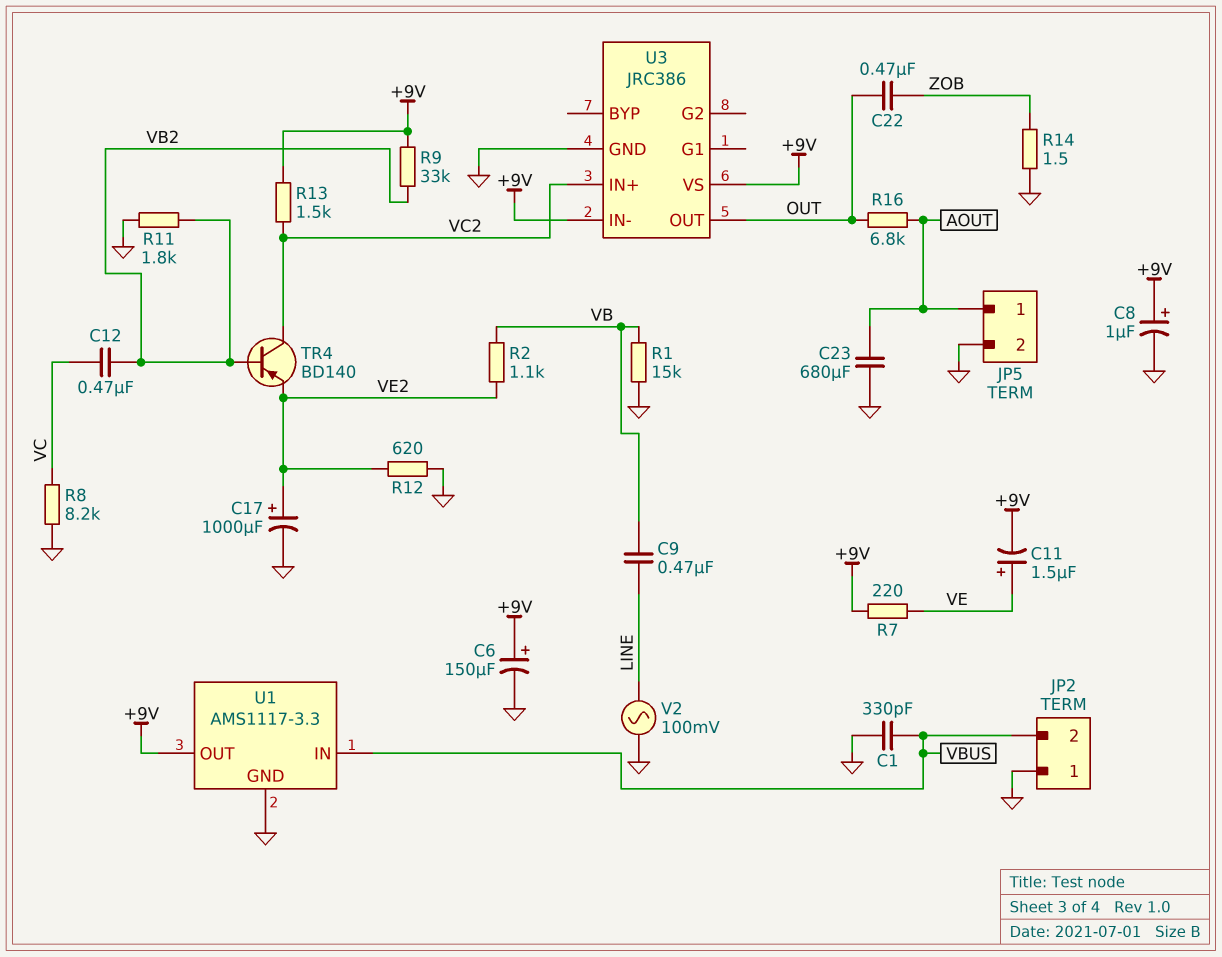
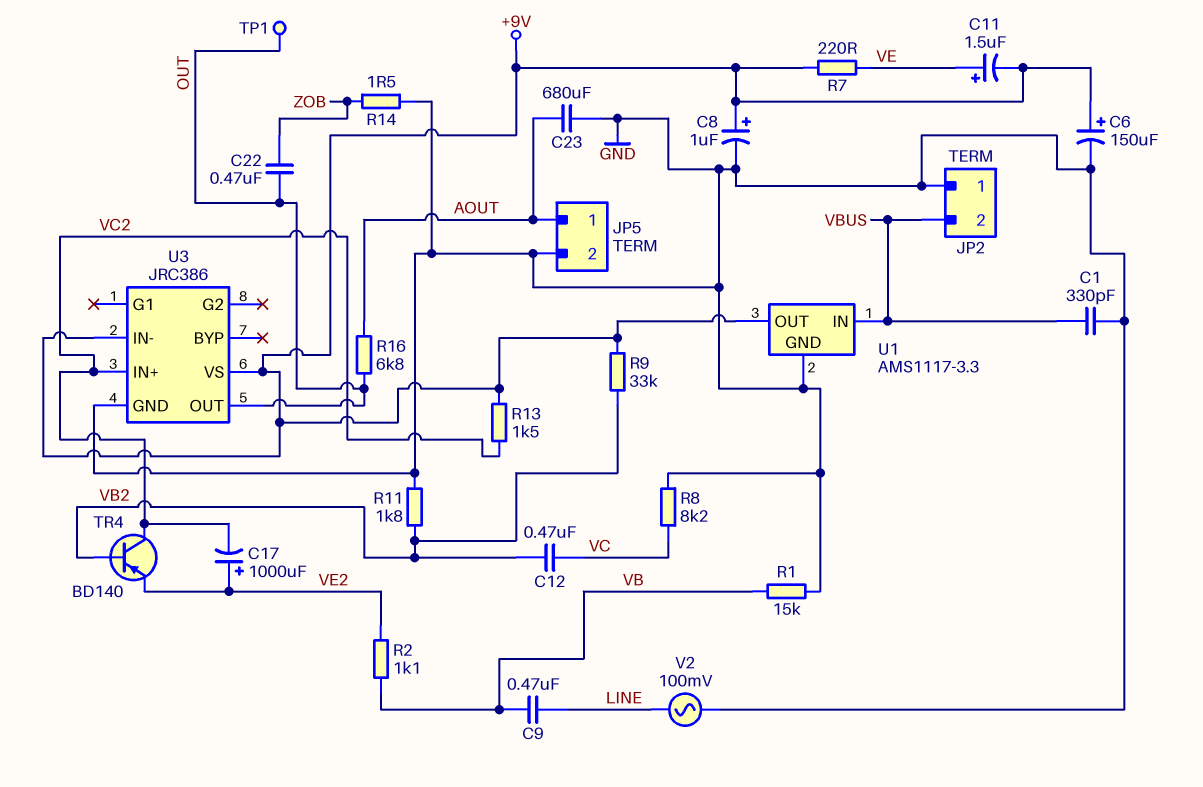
C17: 1000uF (plus VE2, minus GND) -> 1000uF (plus VE2, minus VC2)
R12: 620 (GND, VE2) -> none
TP1: none -> test point (OUT)

